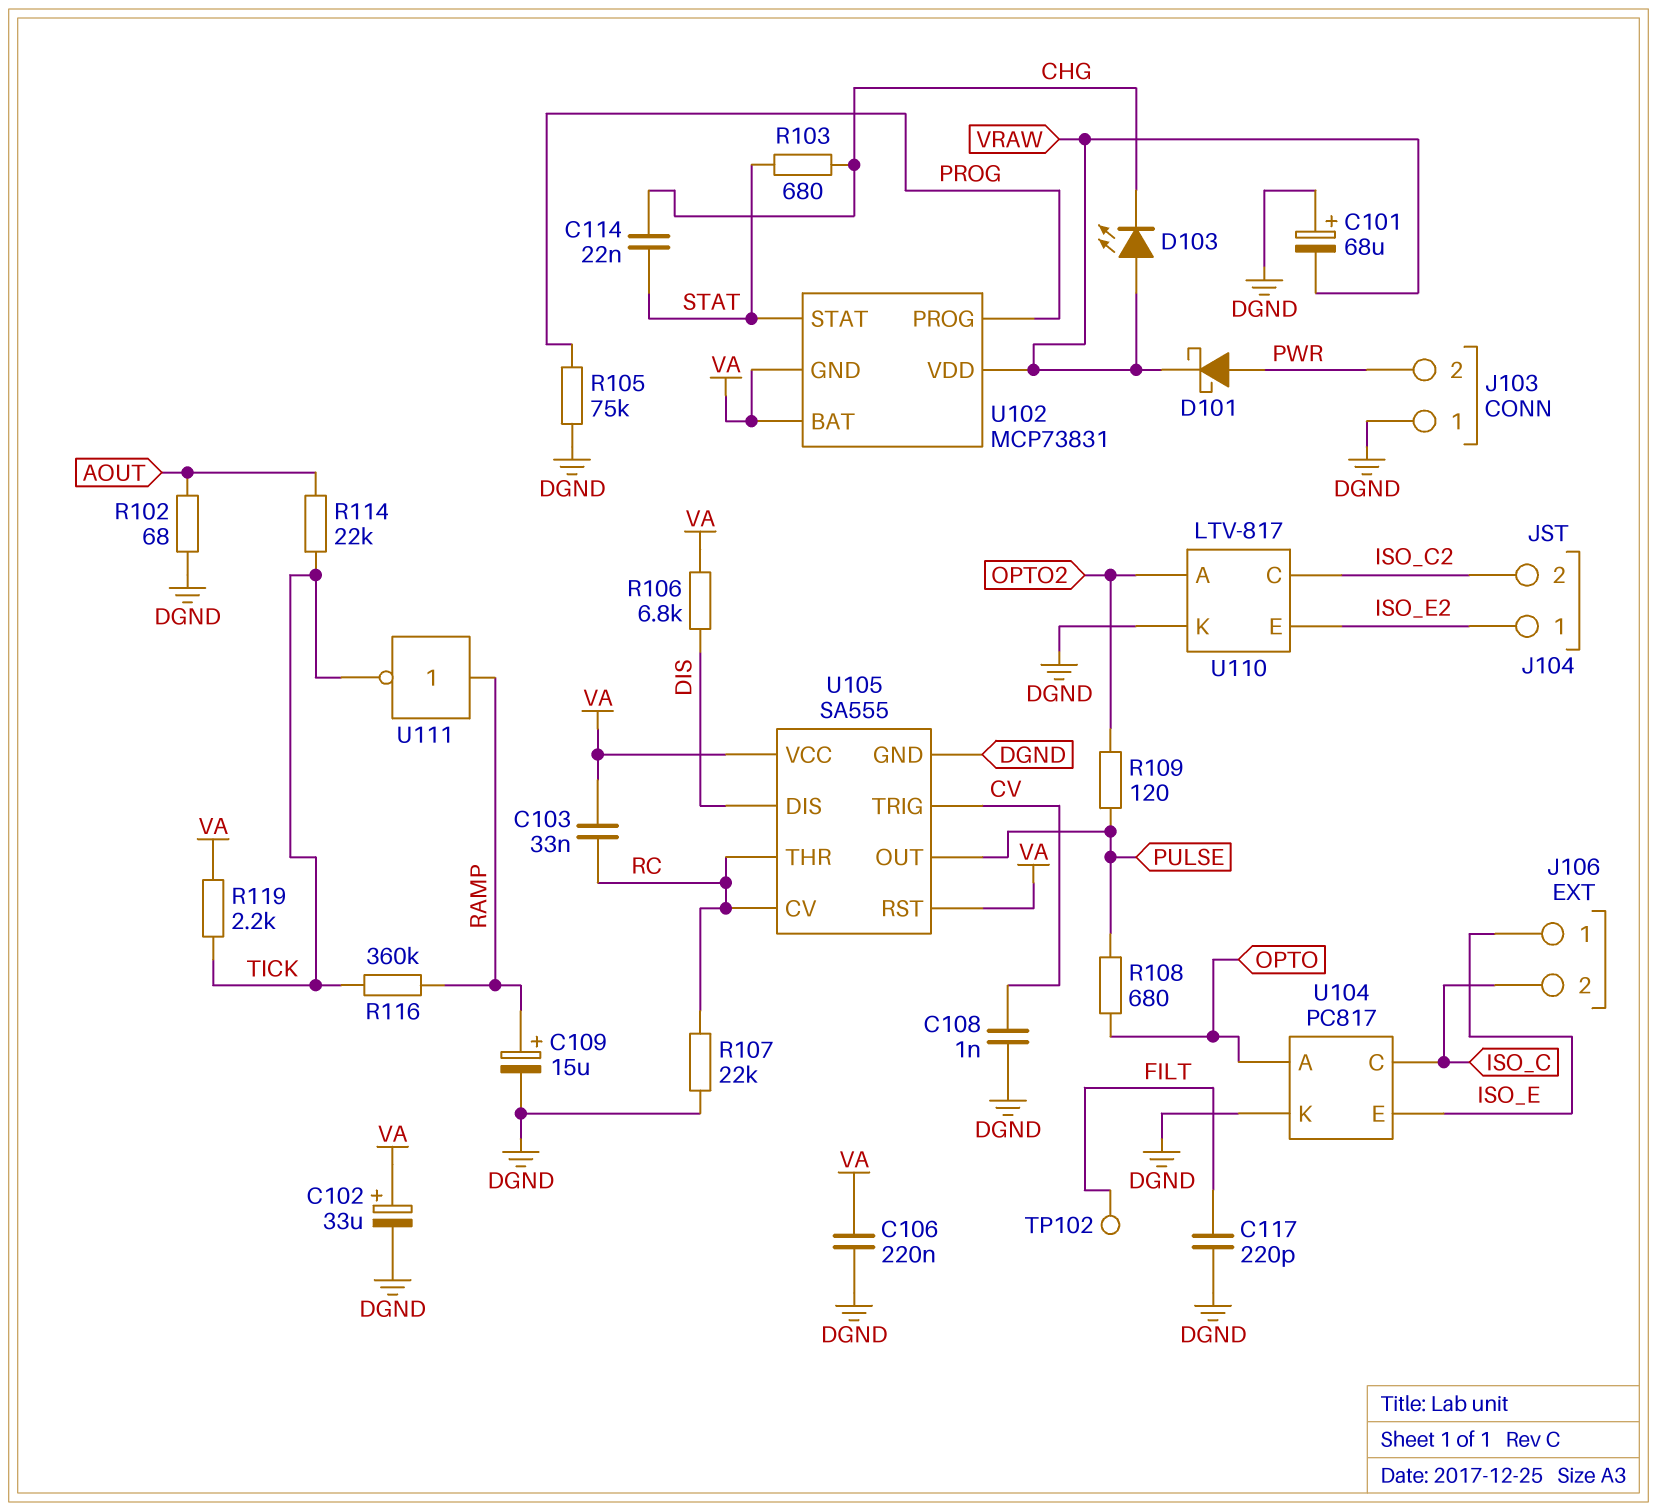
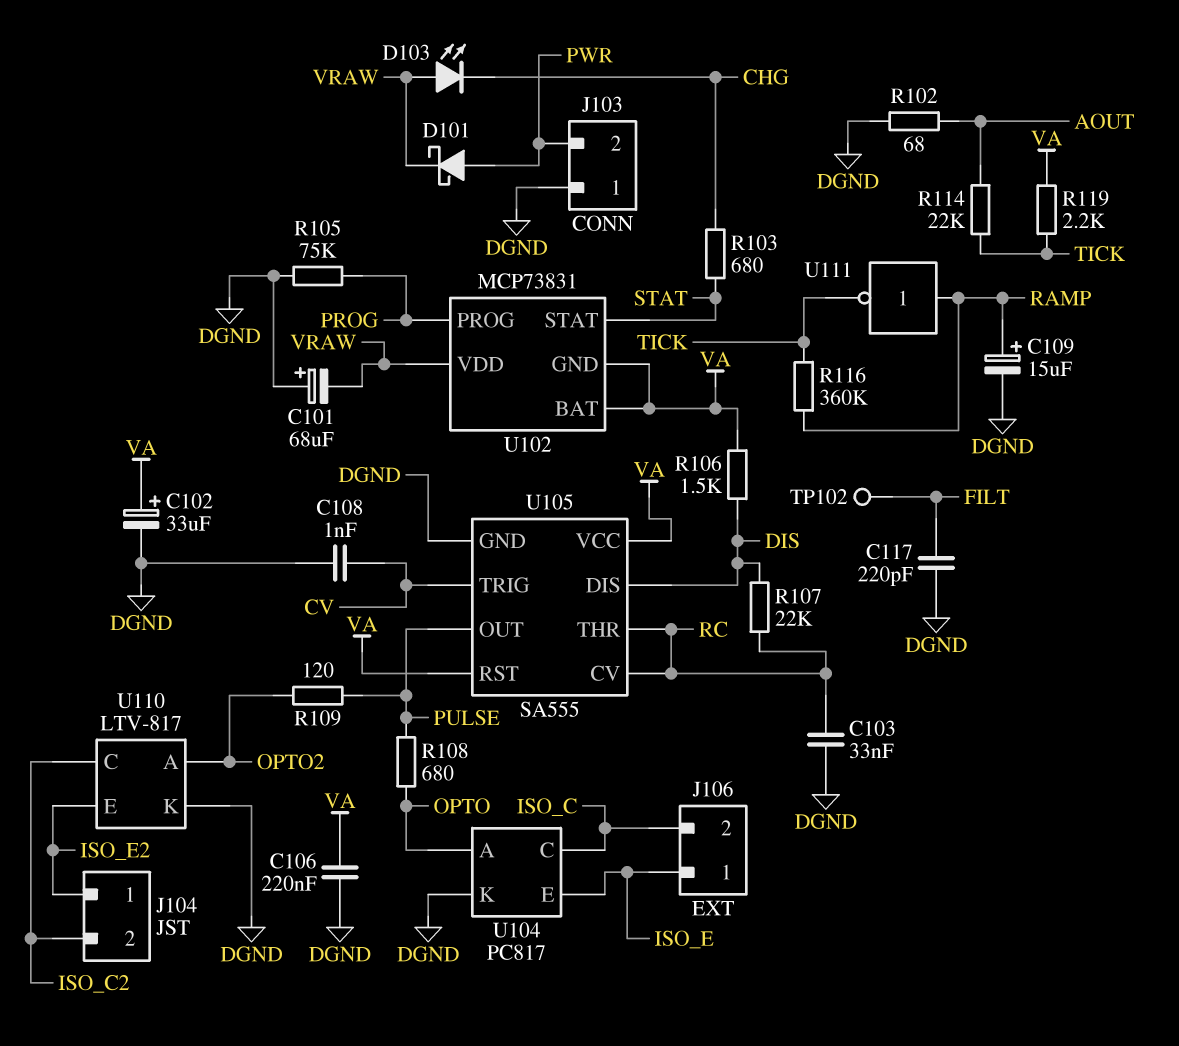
C103: 33nF (RC, VA) -> 33nF (DGND, RC)
C114: 22nF (CHG, STAT) -> none
R106: 6.8k (DIS, VA) -> 1.5k (DIS, VA)
R107: 22k (DGND, RC) -> 22k (DIS, RC)

